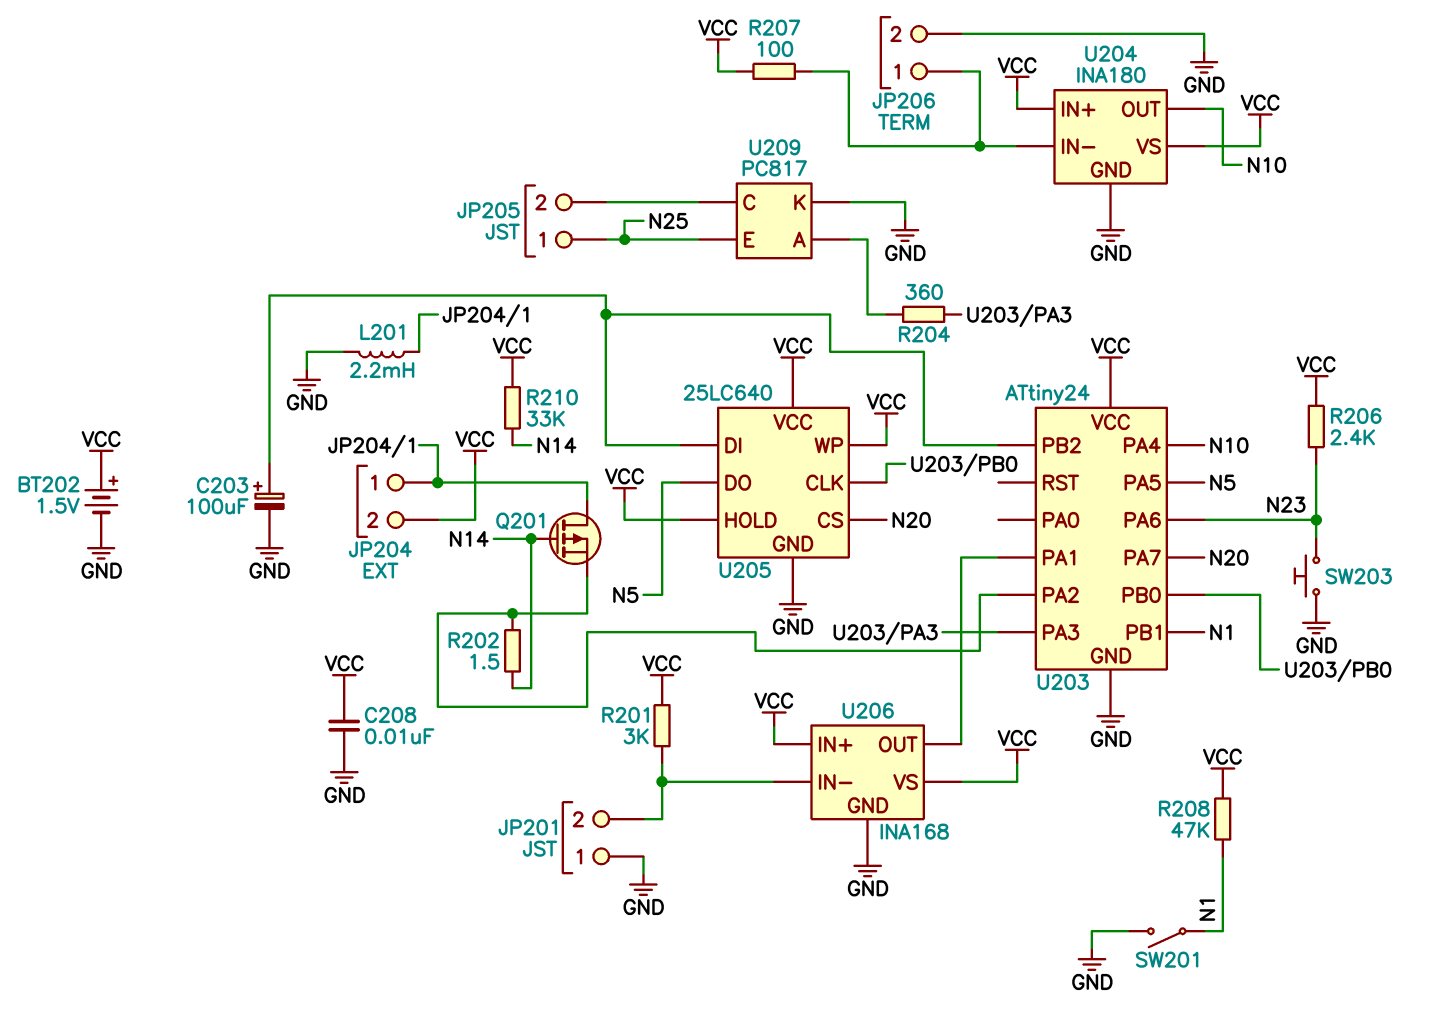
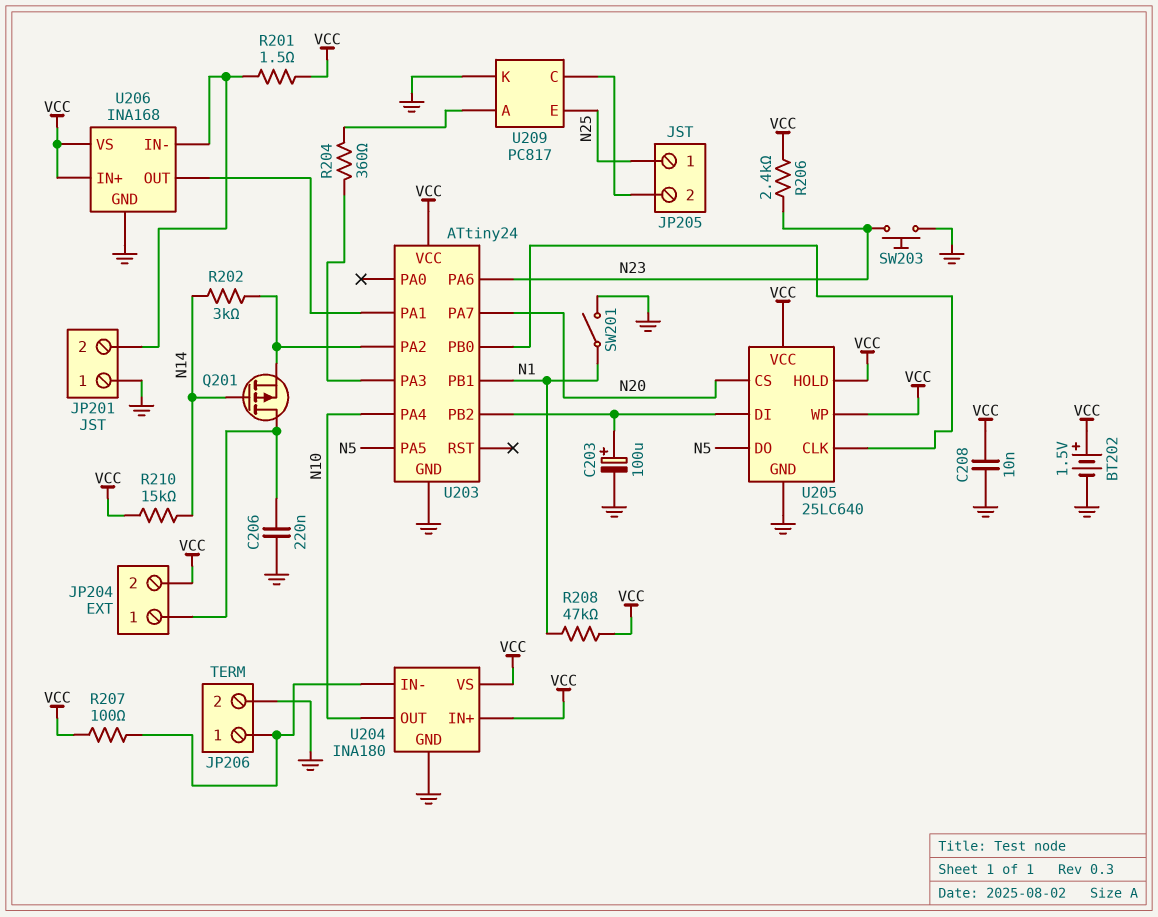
C206: none -> 220nF (GND, JP204/1)
L201: 2.2mH (GND, JP204/1) -> none
R201: 3k (JP201/2, VCC) -> 1.5 (JP201/2, VCC)
R202: 1.5 (N14, U203/PA2) -> 3k (N14, U203/PA2)
R210: 33k (N14, VCC) -> 15k (N14, VCC)

